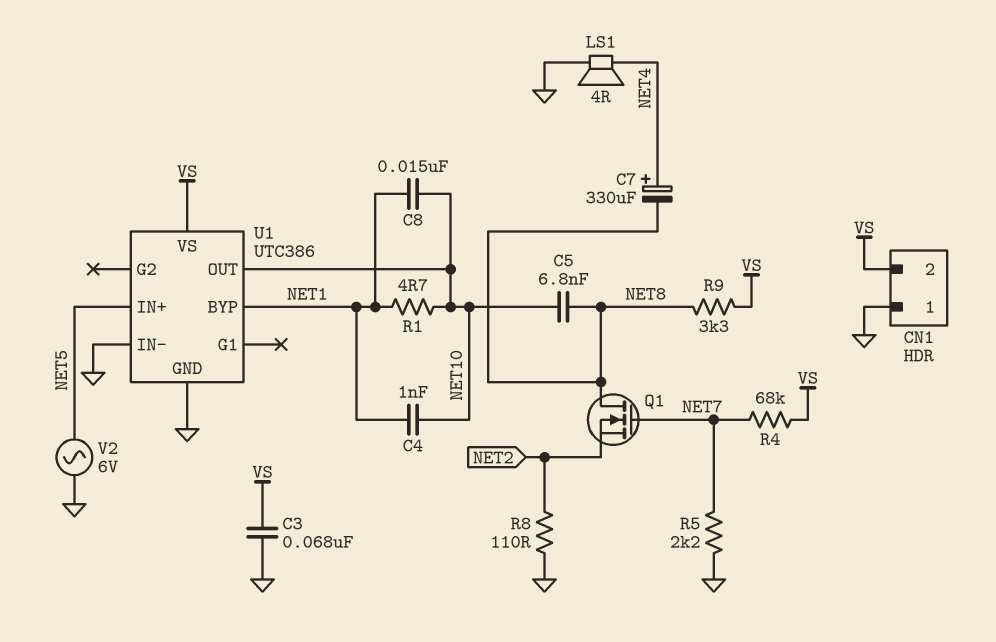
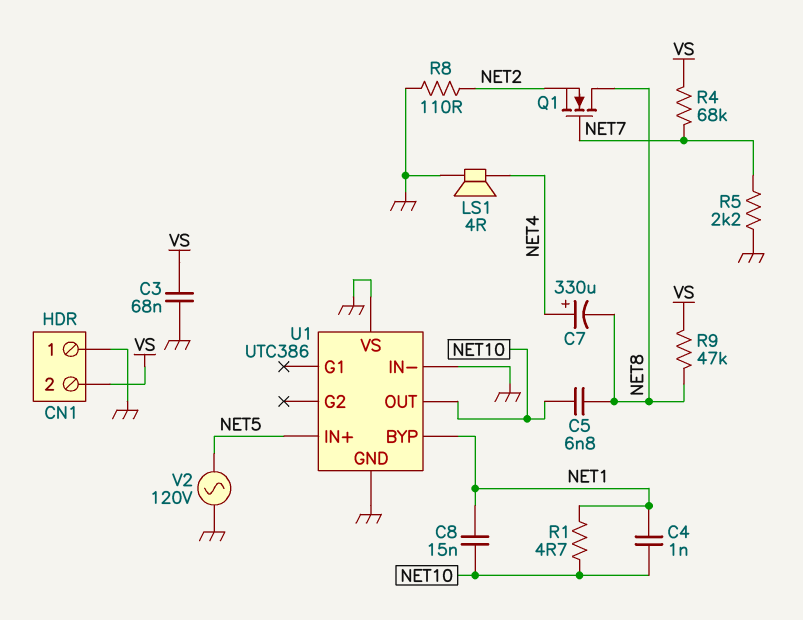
R9: 3.3k (NET8, VS) -> 47k (NET8, VS)
U1 pin VS: VS -> GND
V2: AC 6V (GND, NET5) -> AC 120V (GND, NET5)

